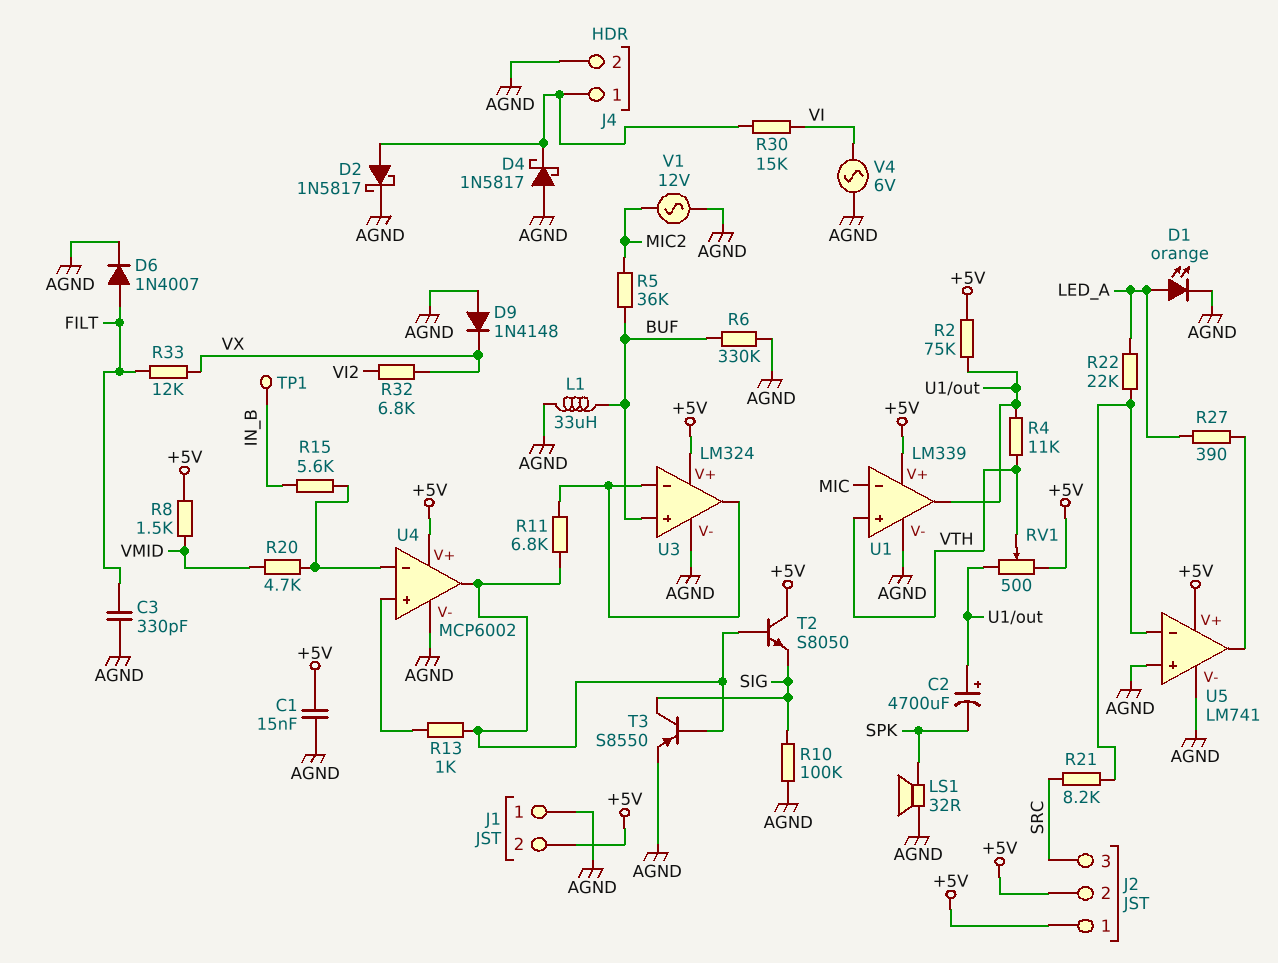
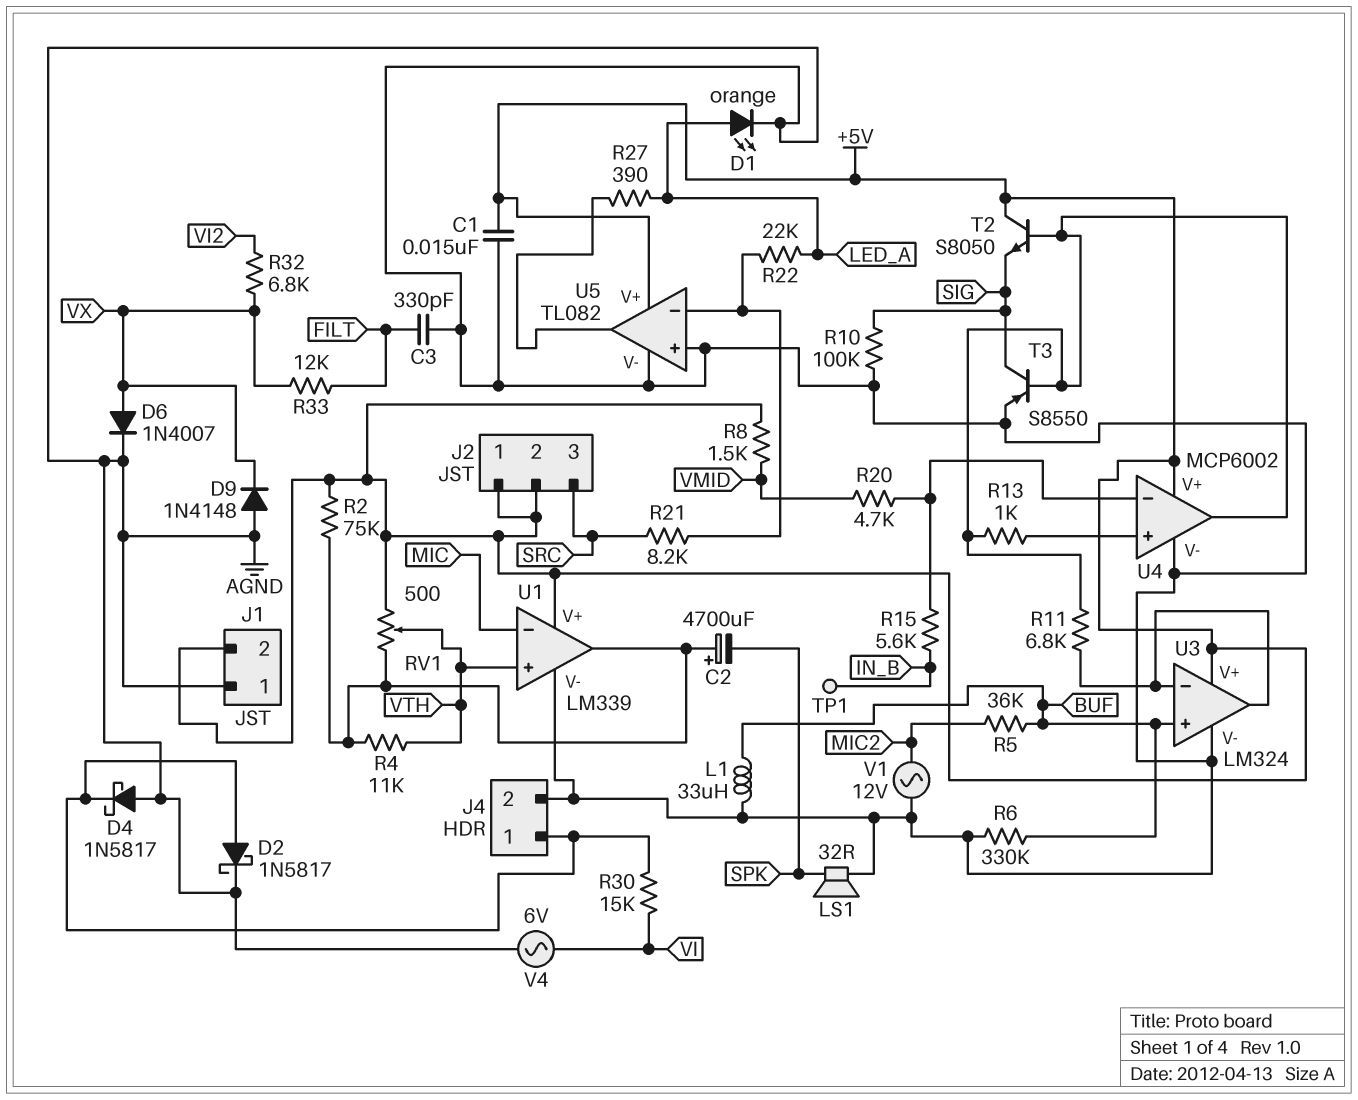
D6: diode 1N4007 (A FILT, K AGND) -> diode 1N4007 (A VX, K AGND)
U5: LM741 -> TL082

